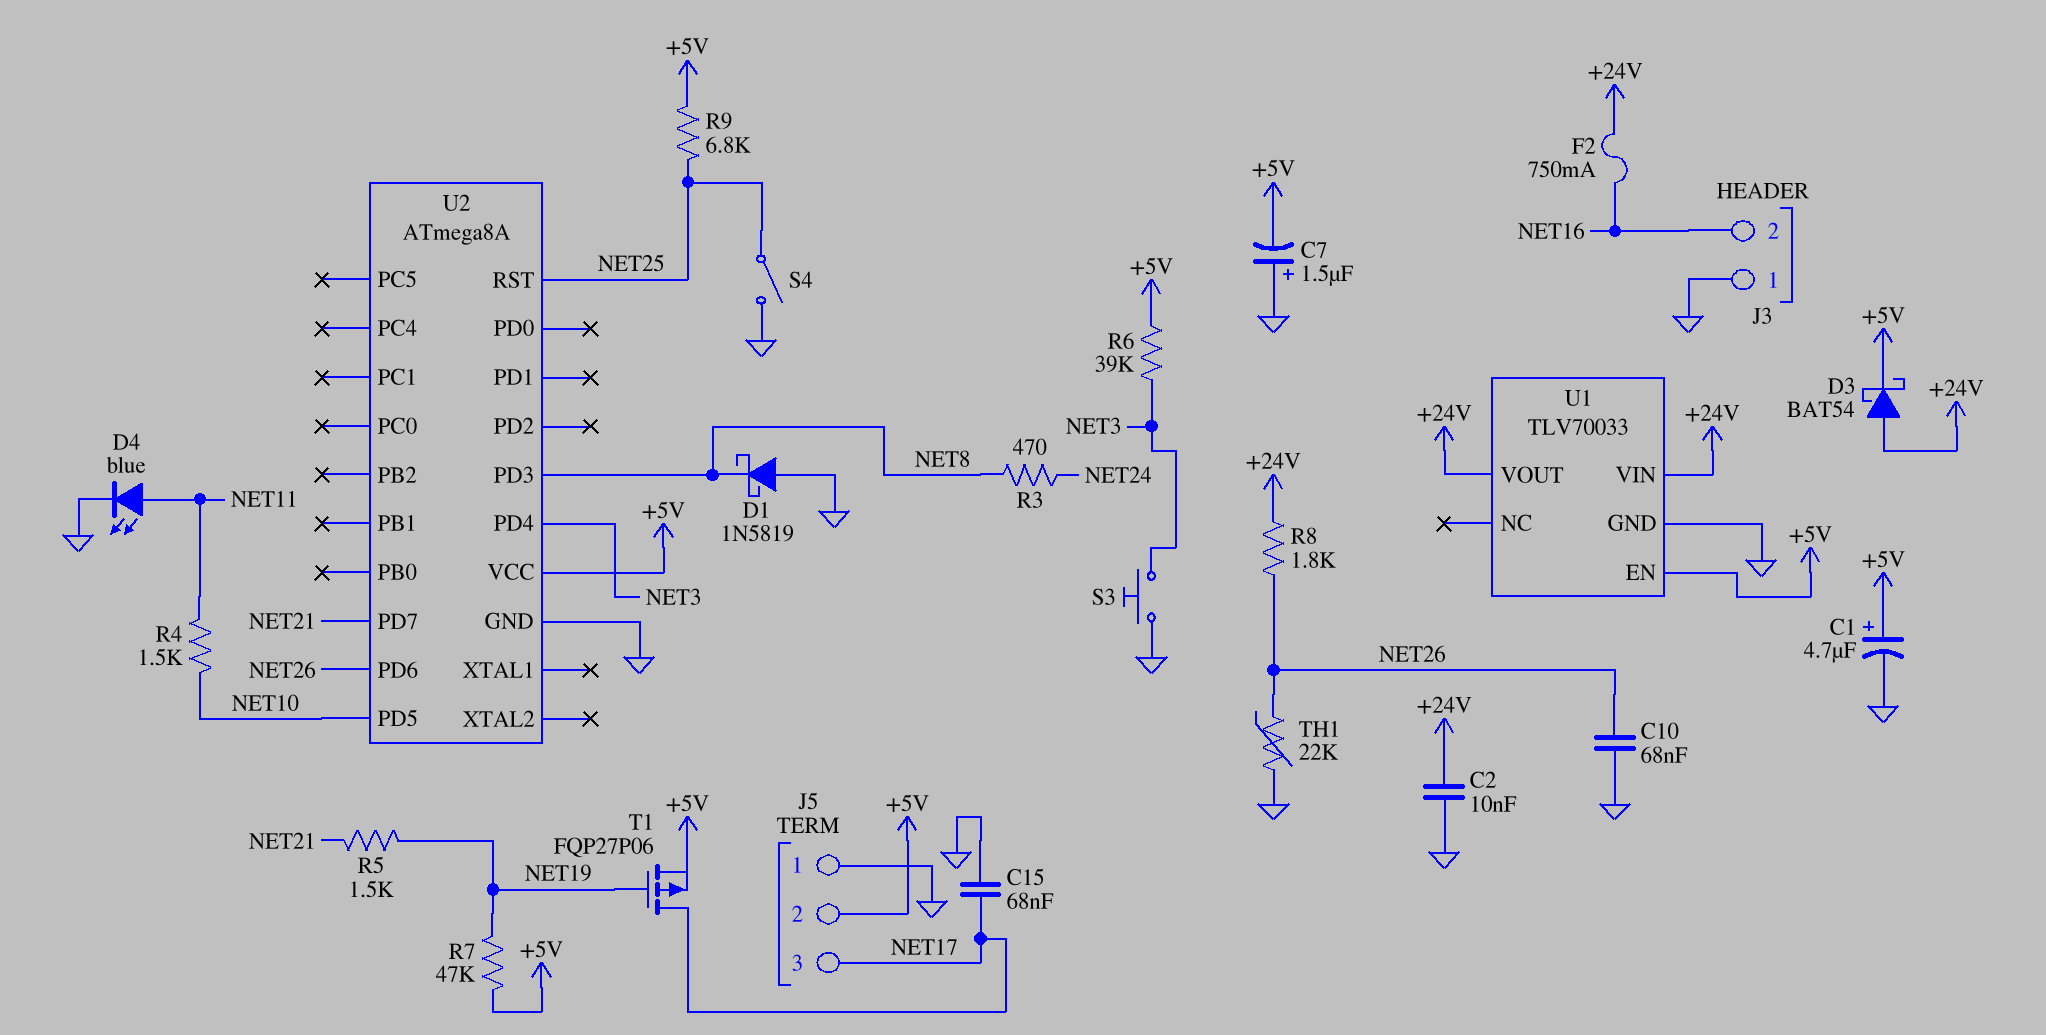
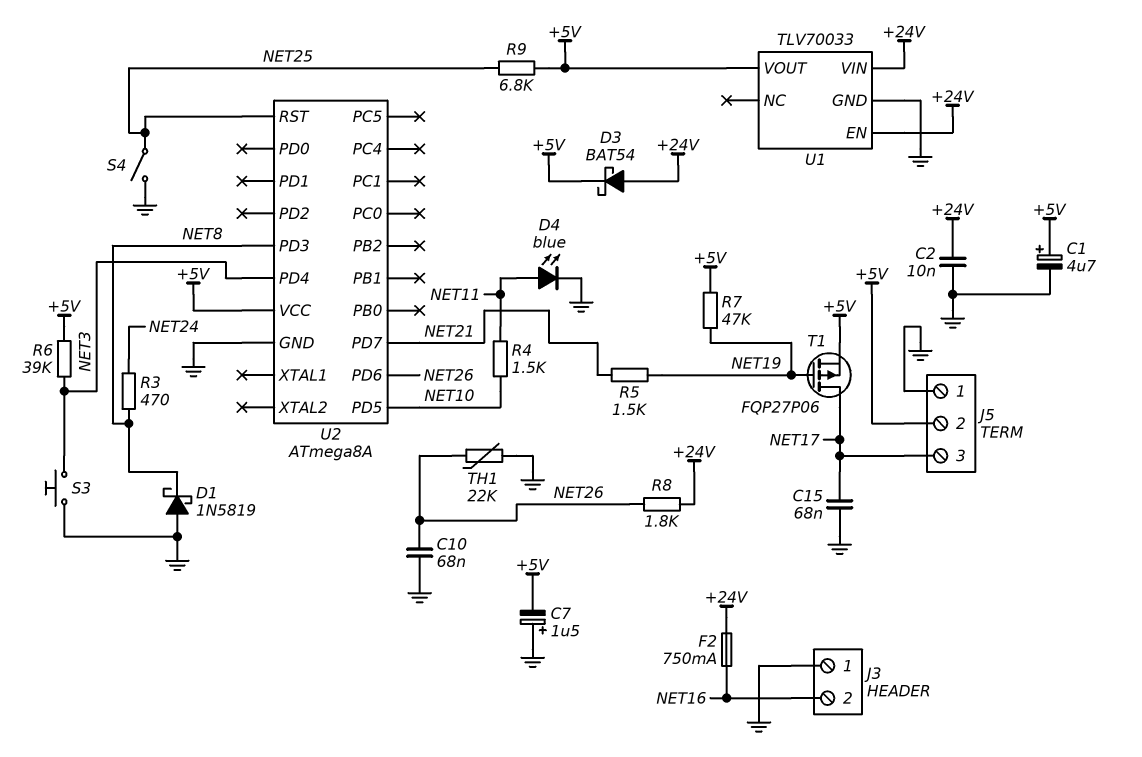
U1 pin EN: +5V -> +24V
U1 pin VOUT: +24V -> +5V

